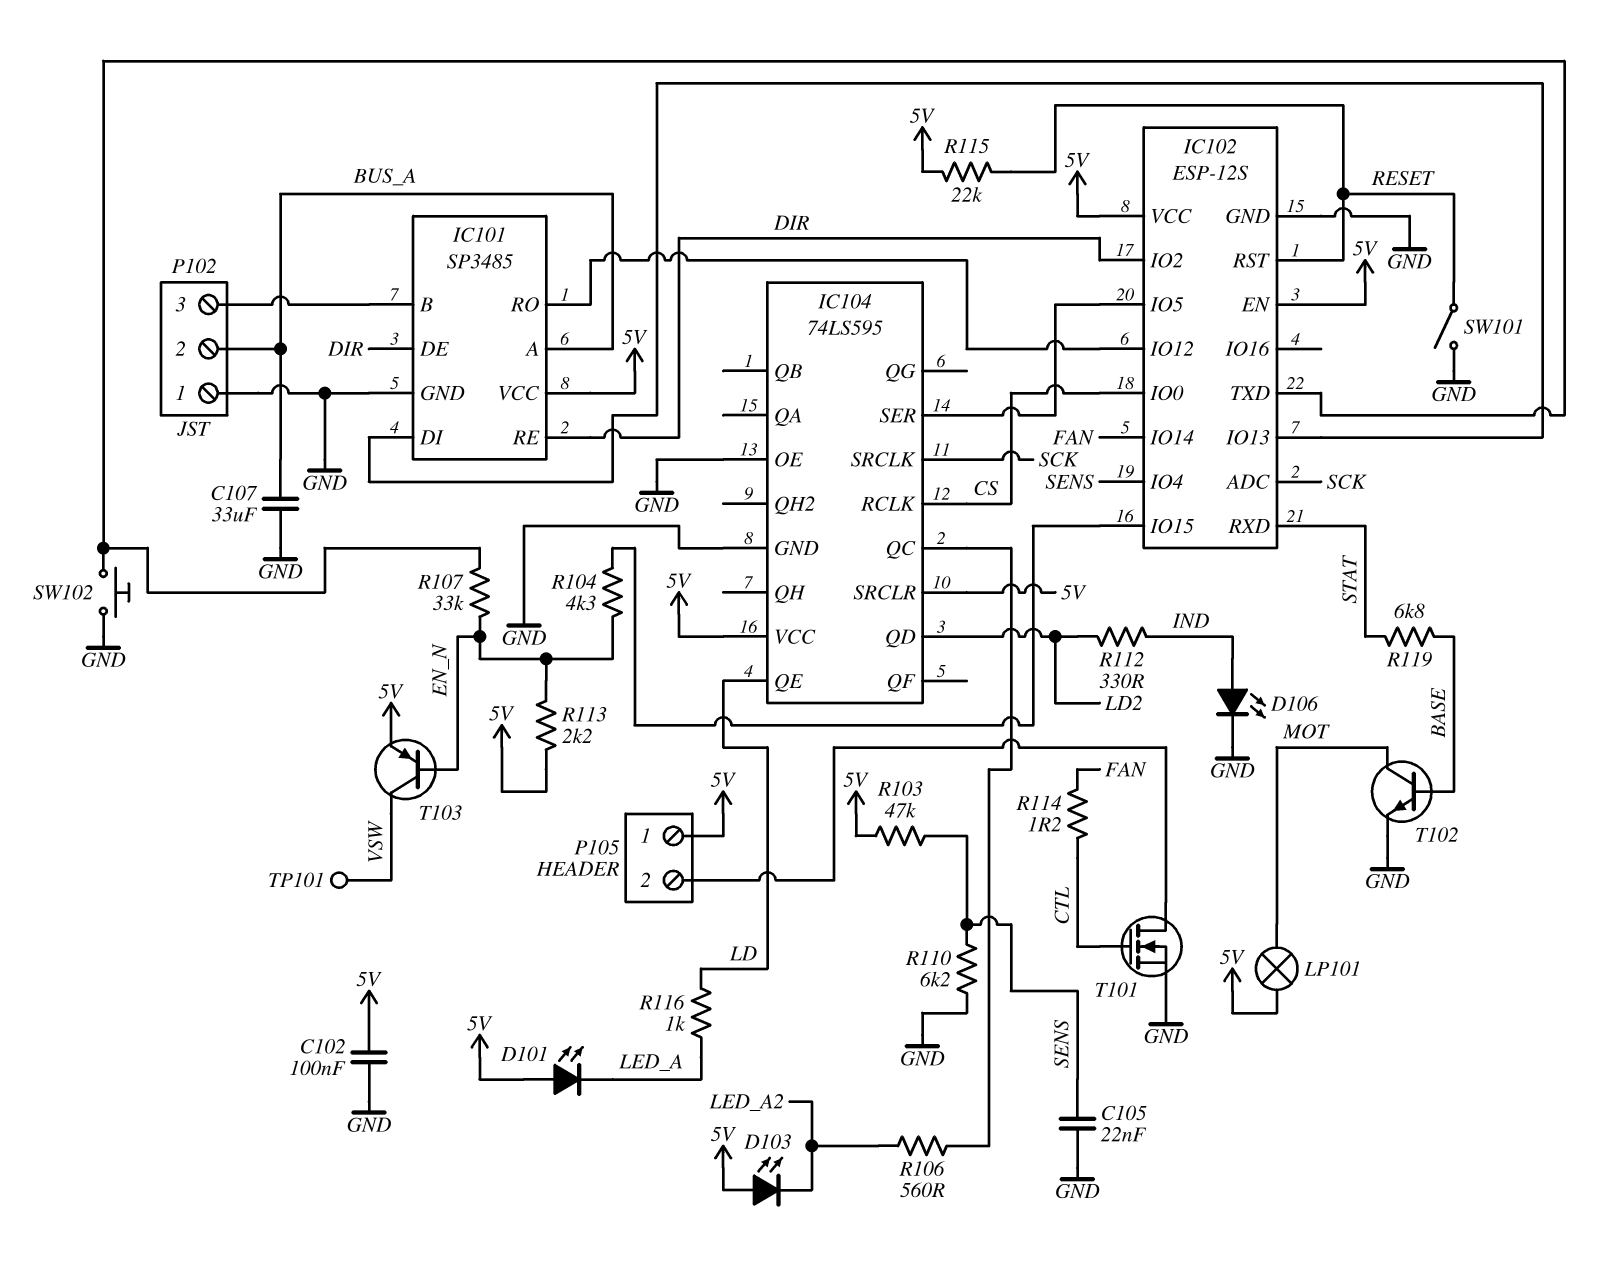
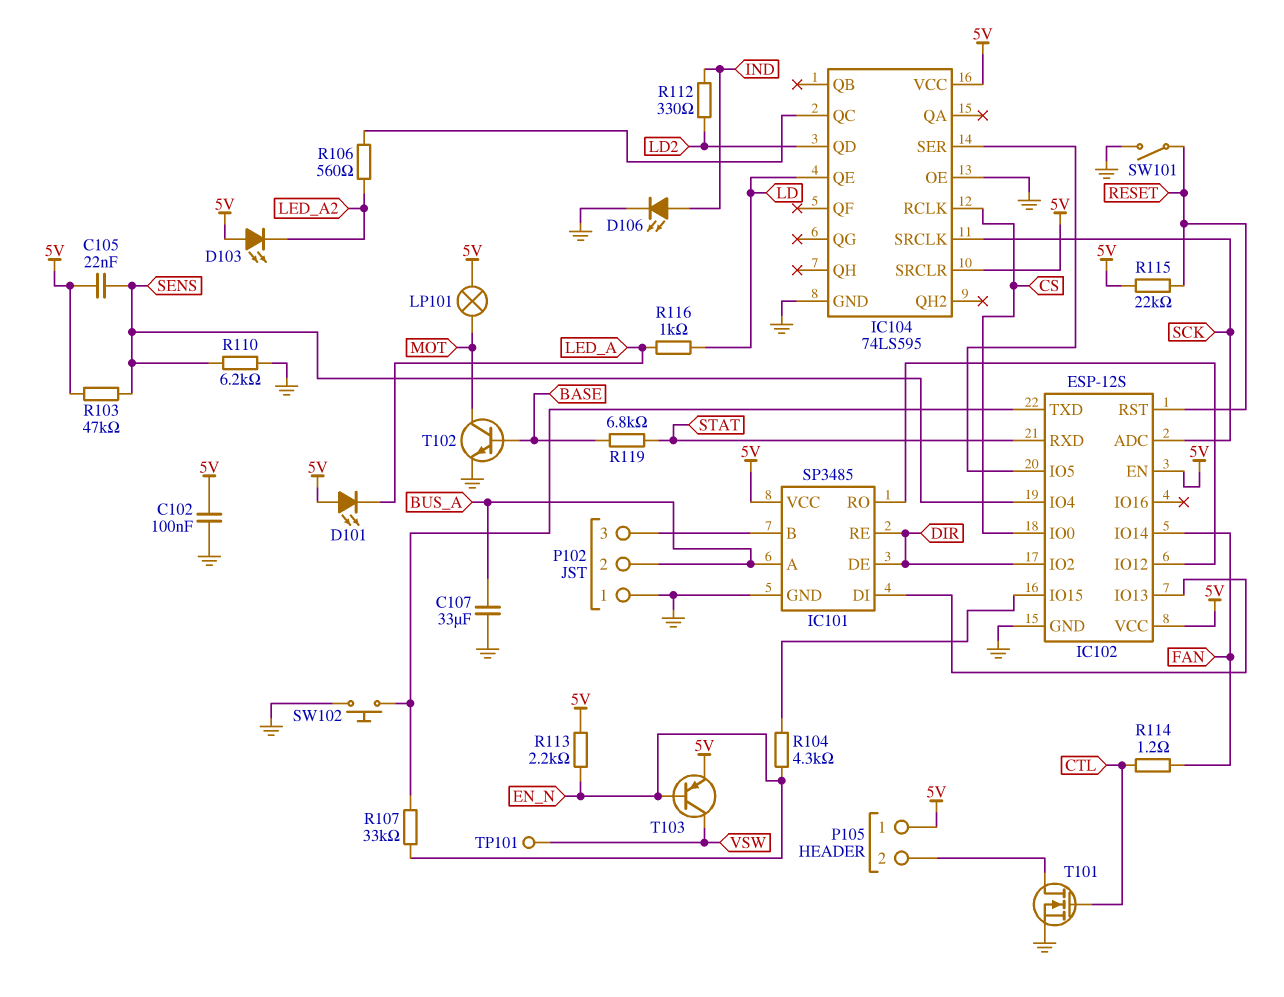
C105: 22nF (GND, SENS) -> 22nF (5V, SENS)

